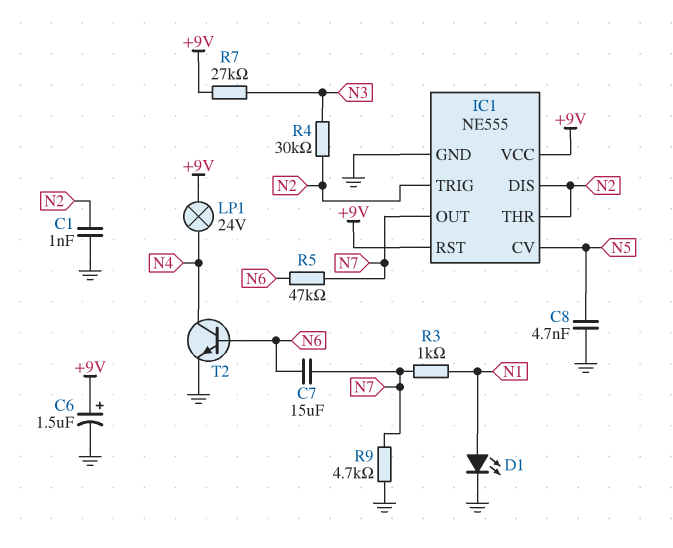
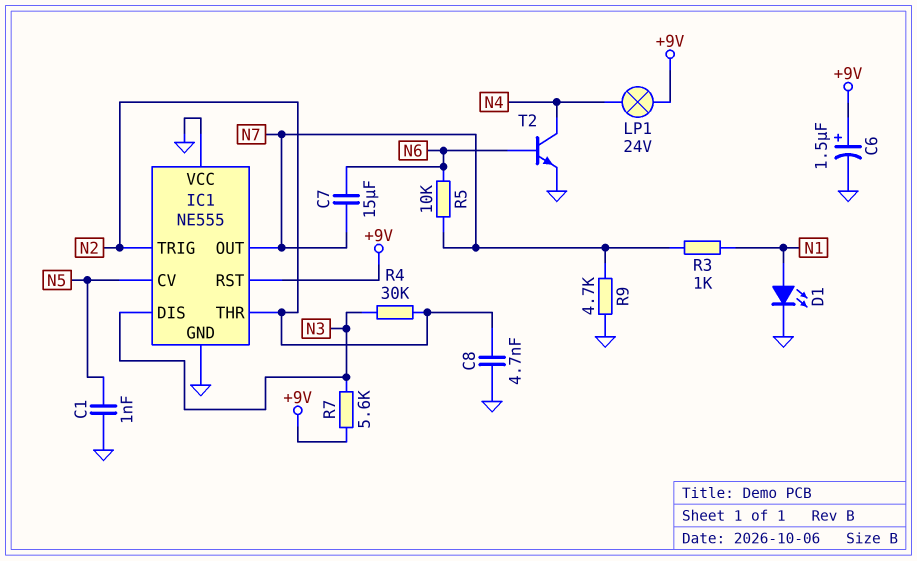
C1: 1nF (GND, N2) -> 1nF (GND, N5)
C8: 4.7nF (GND, N5) -> 4.7nF (GND, N2)
IC1 pin DIS: N2 -> N3
IC1 pin VCC: +9V -> GND
R5: 47k (N6, N7) -> 10k (N6, N7)
R7: 27k (+9V, N3) -> 5.6k (+9V, N3)

